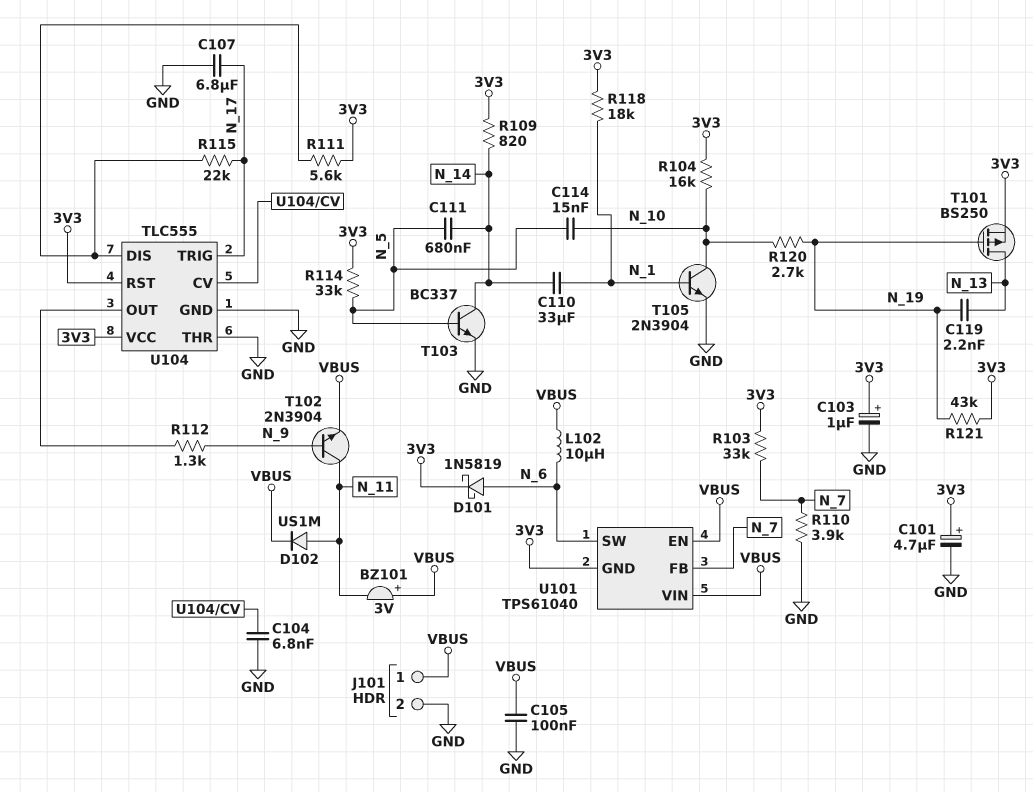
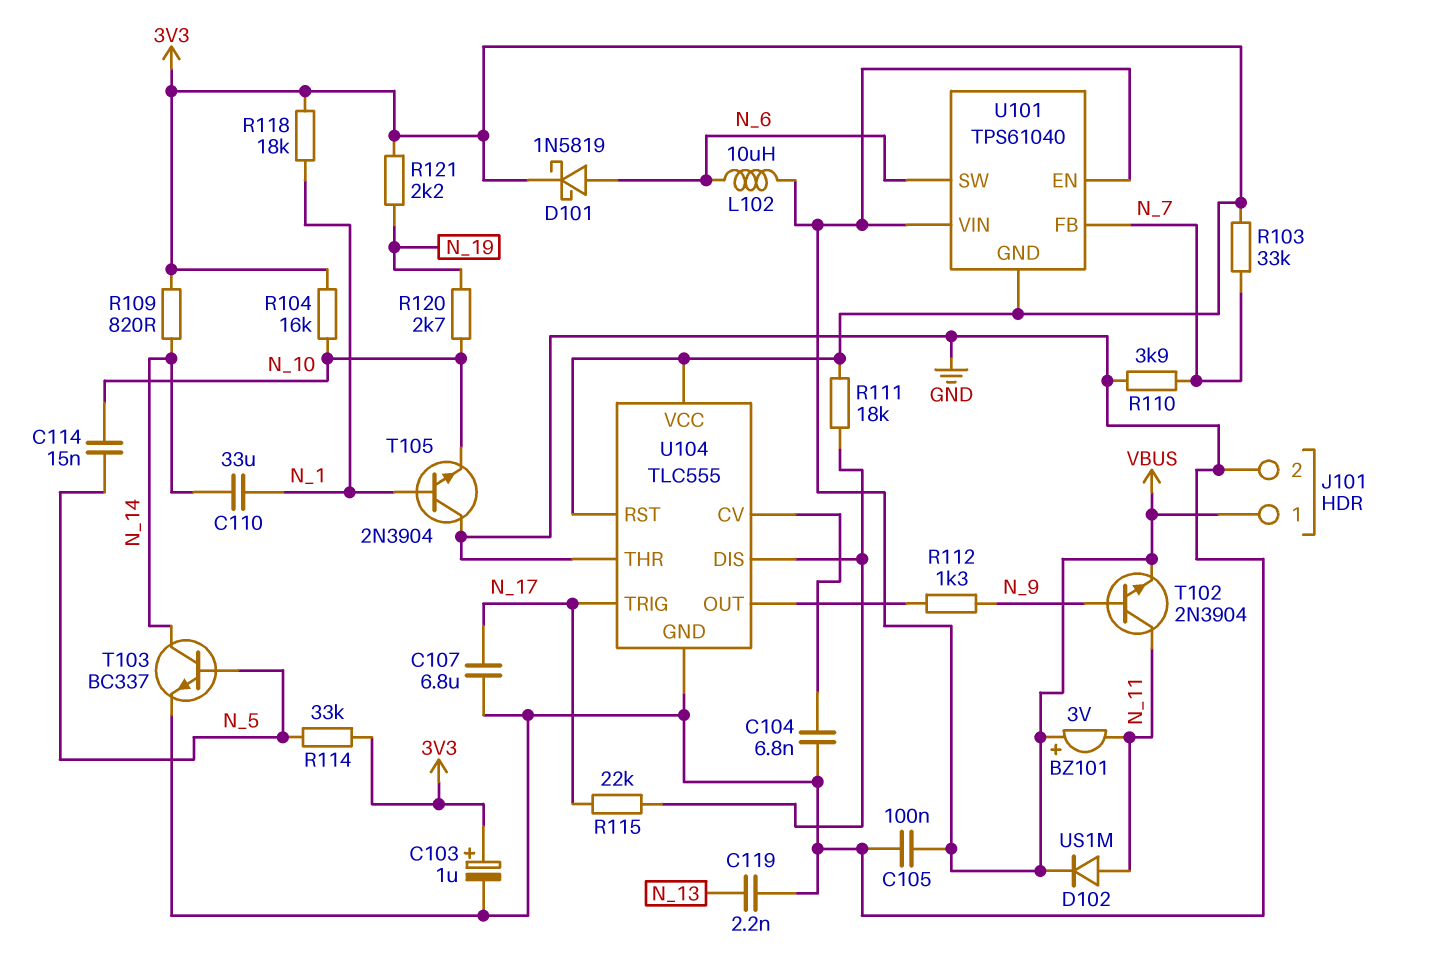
C101: 4.7uF (plus 3V3, minus GND) -> none
C111: 680nF (N_5, N_14) -> none
C119: 2.2nF (N_13, N_19) -> 2.2nF (GND, N_13)
R111: 5.6k (3V3, U104/DIS) -> 18k (3V3, U104/DIS)
R121: 43k (3V3, N_19) -> 2.2k (3V3, N_19)
T101: PMOS BS250 (G N_19, D N_13, S 3V3) -> none
T105: NPN 2N3904 (B N_1, C N_10, E GND) -> NPN 2N3904 (B N_1, C GND, E N_10)

